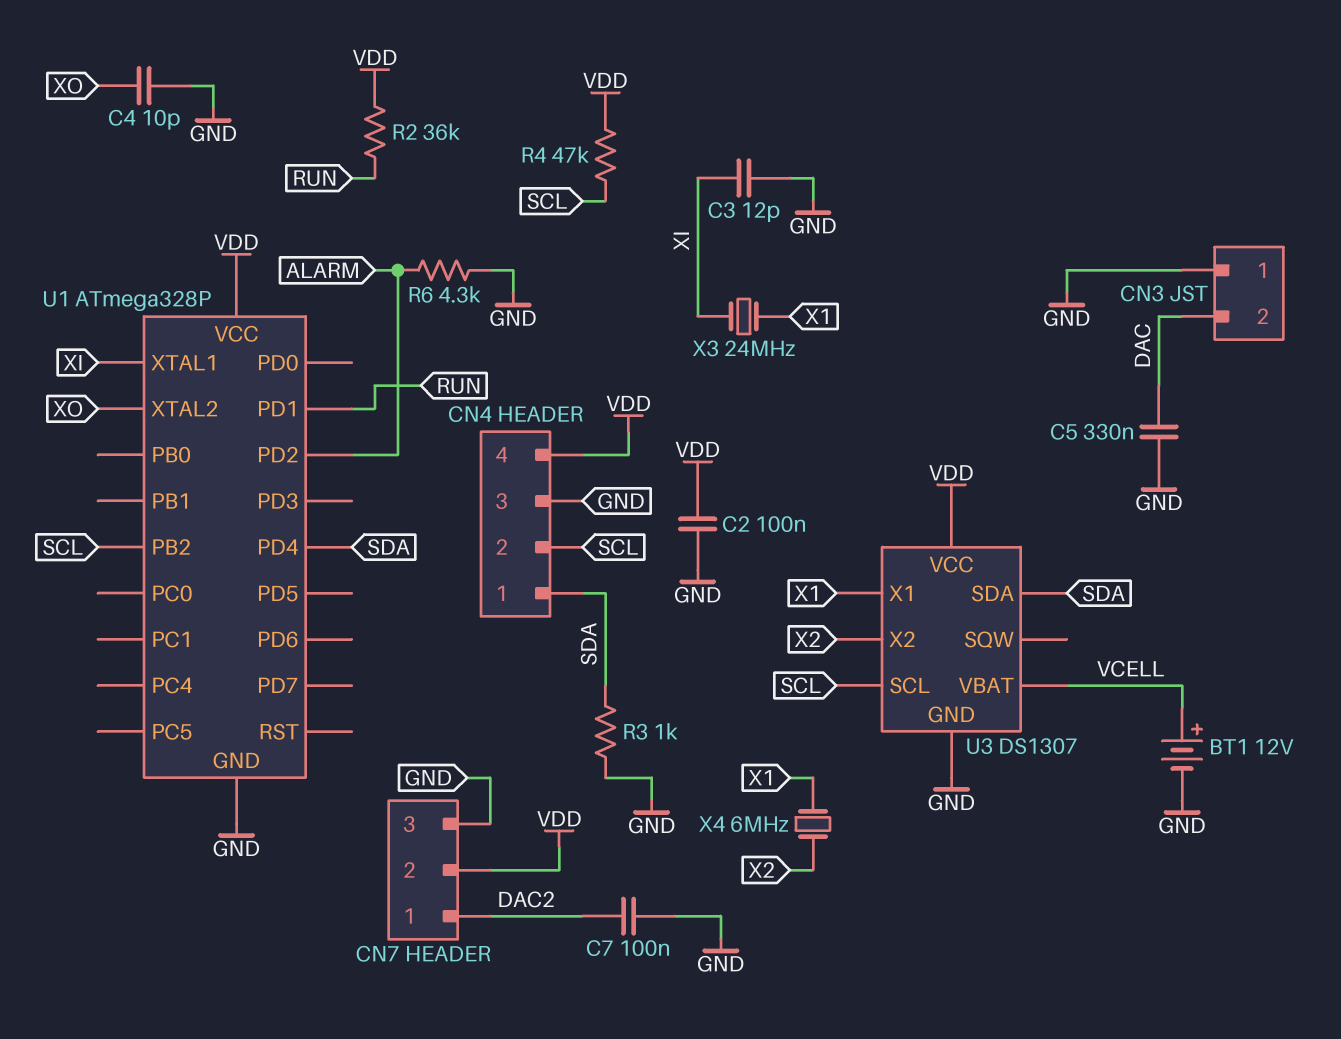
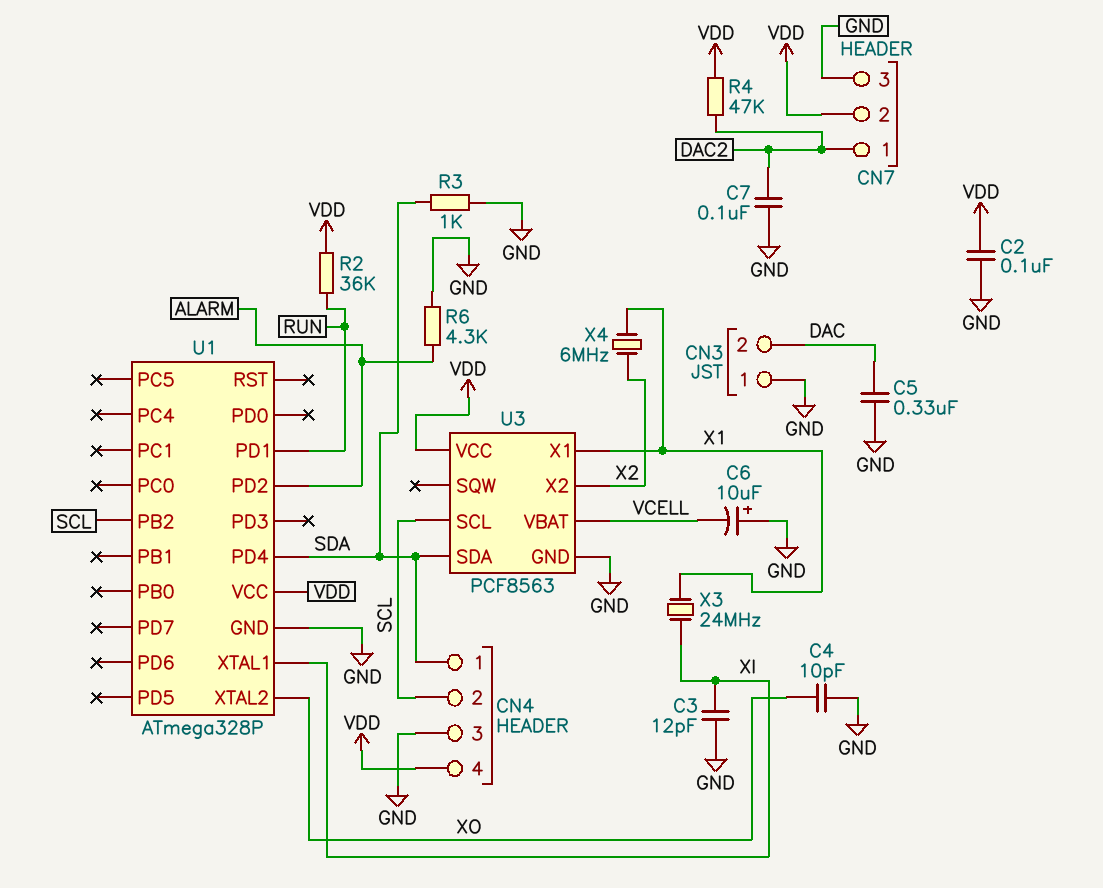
BT1: 12V (plus VCELL, minus GND) -> none
C6: none -> 10uF (plus GND, minus VCELL)
R4: 47k (SCL, VDD) -> 47k (DAC2, VDD)
U3: DS1307 -> PCF8563

